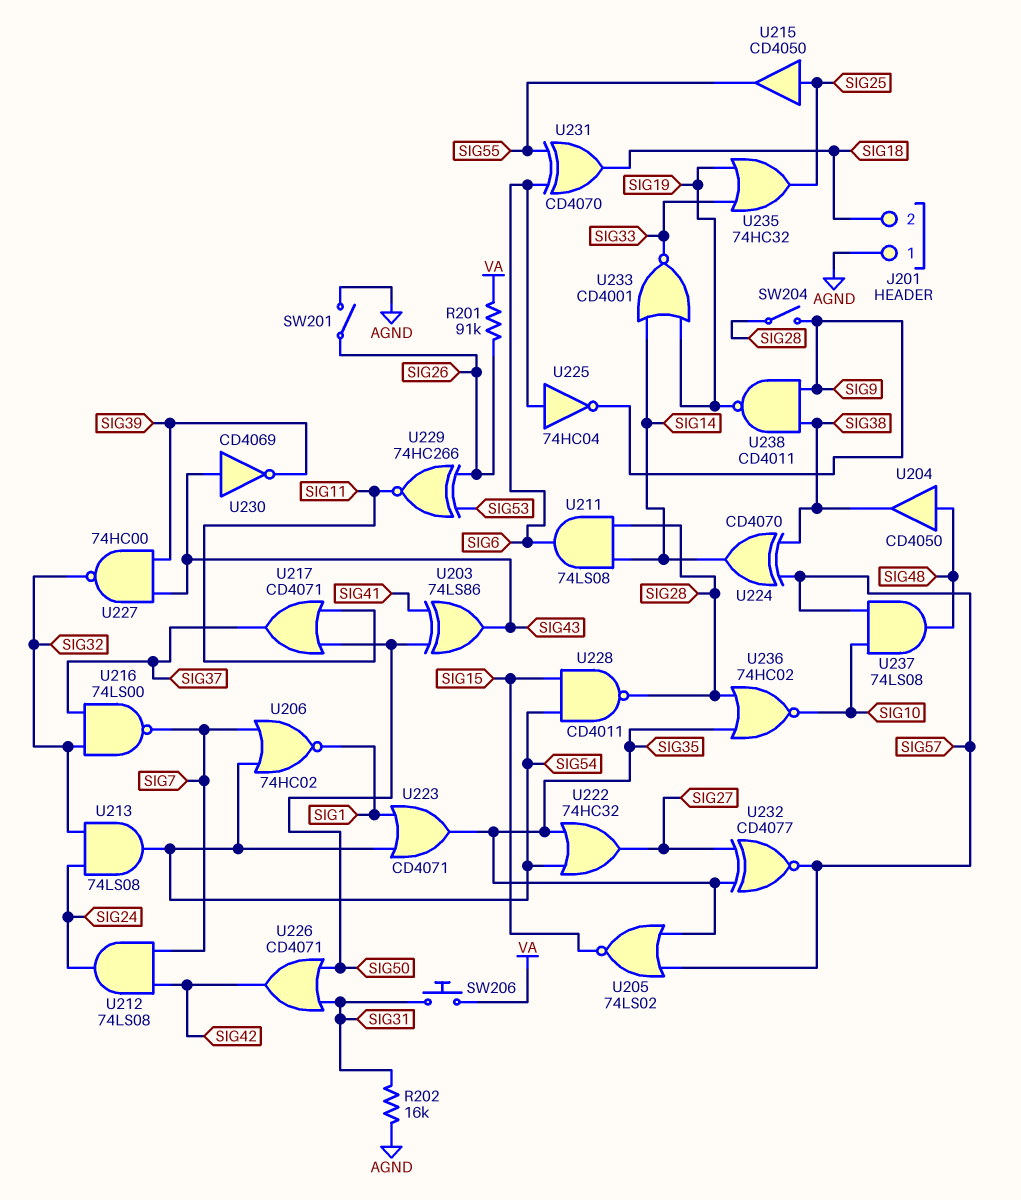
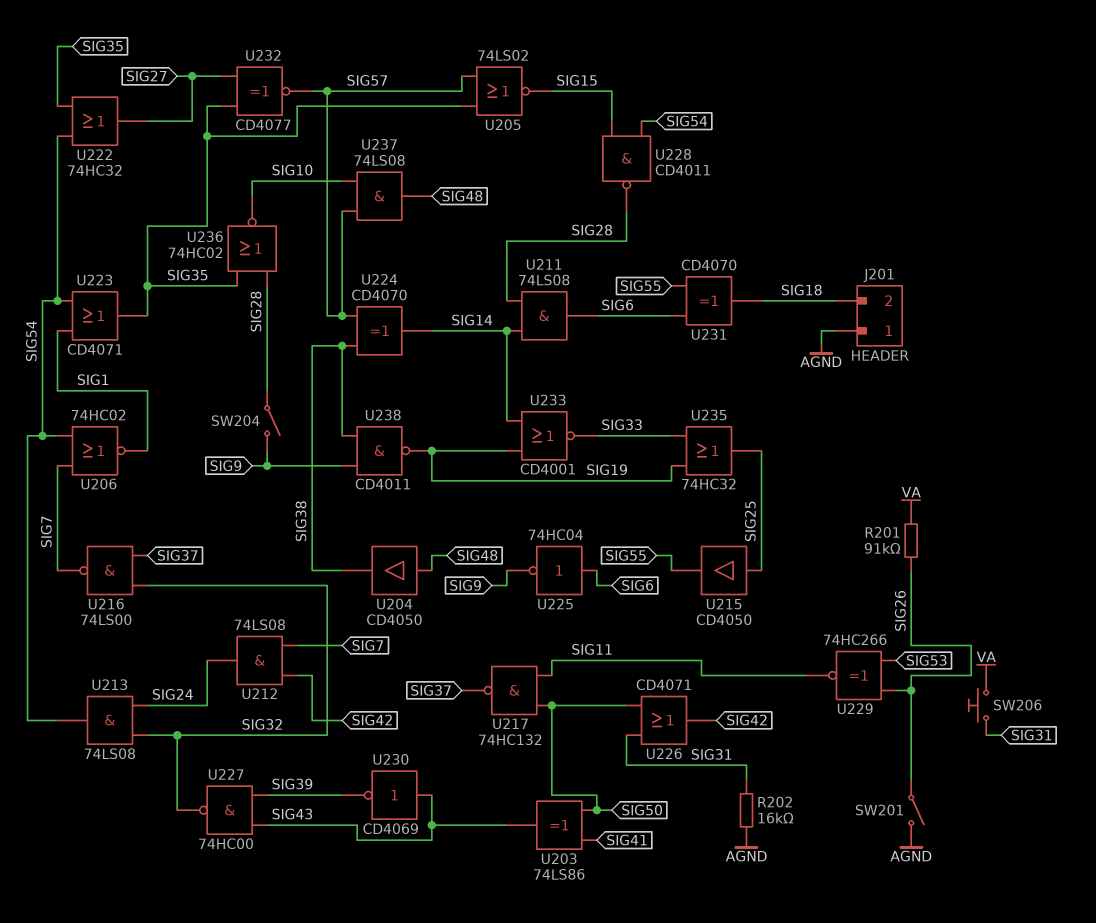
U217: OR CD4071 (in SIG11, in SIG50, out SIG37) -> NAND 74HC132 (in SIG11, in SIG50, out SIG37)

